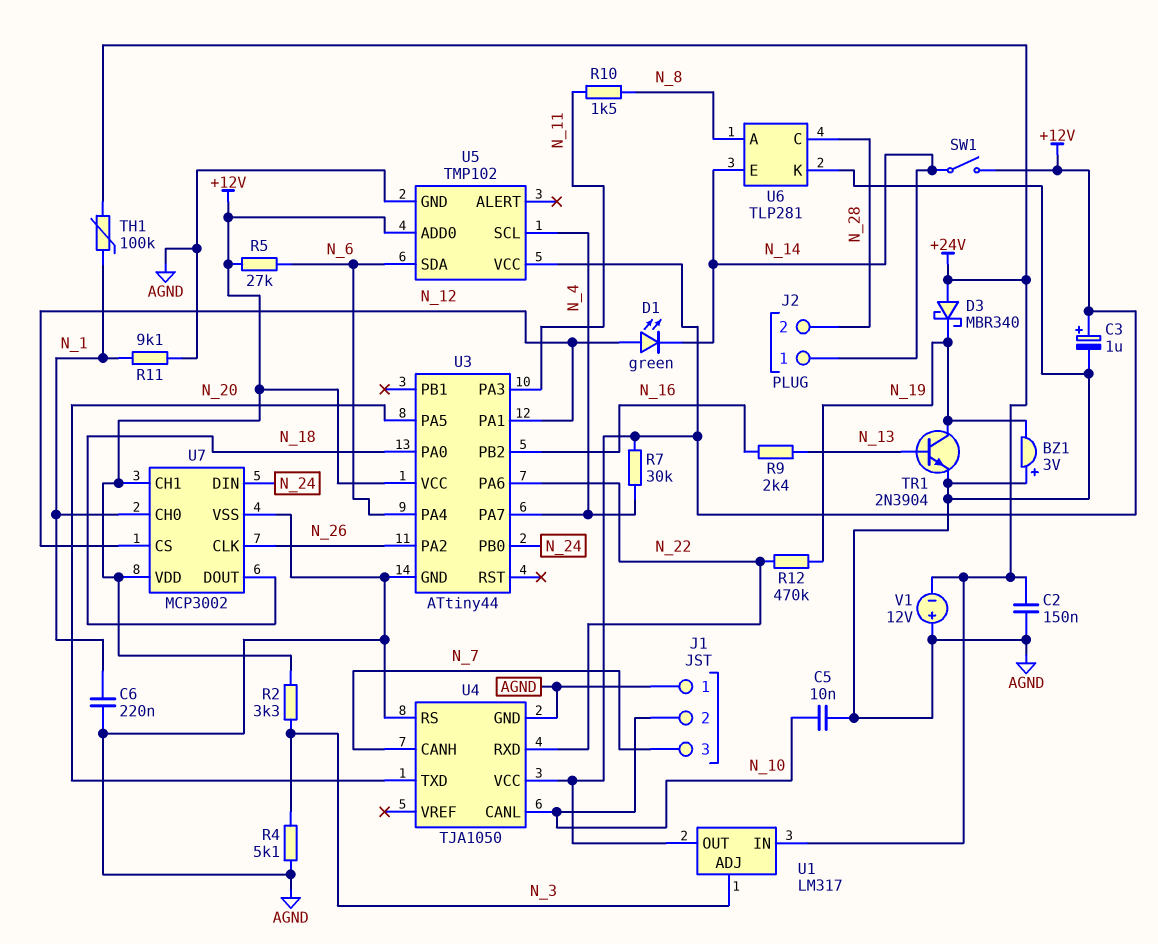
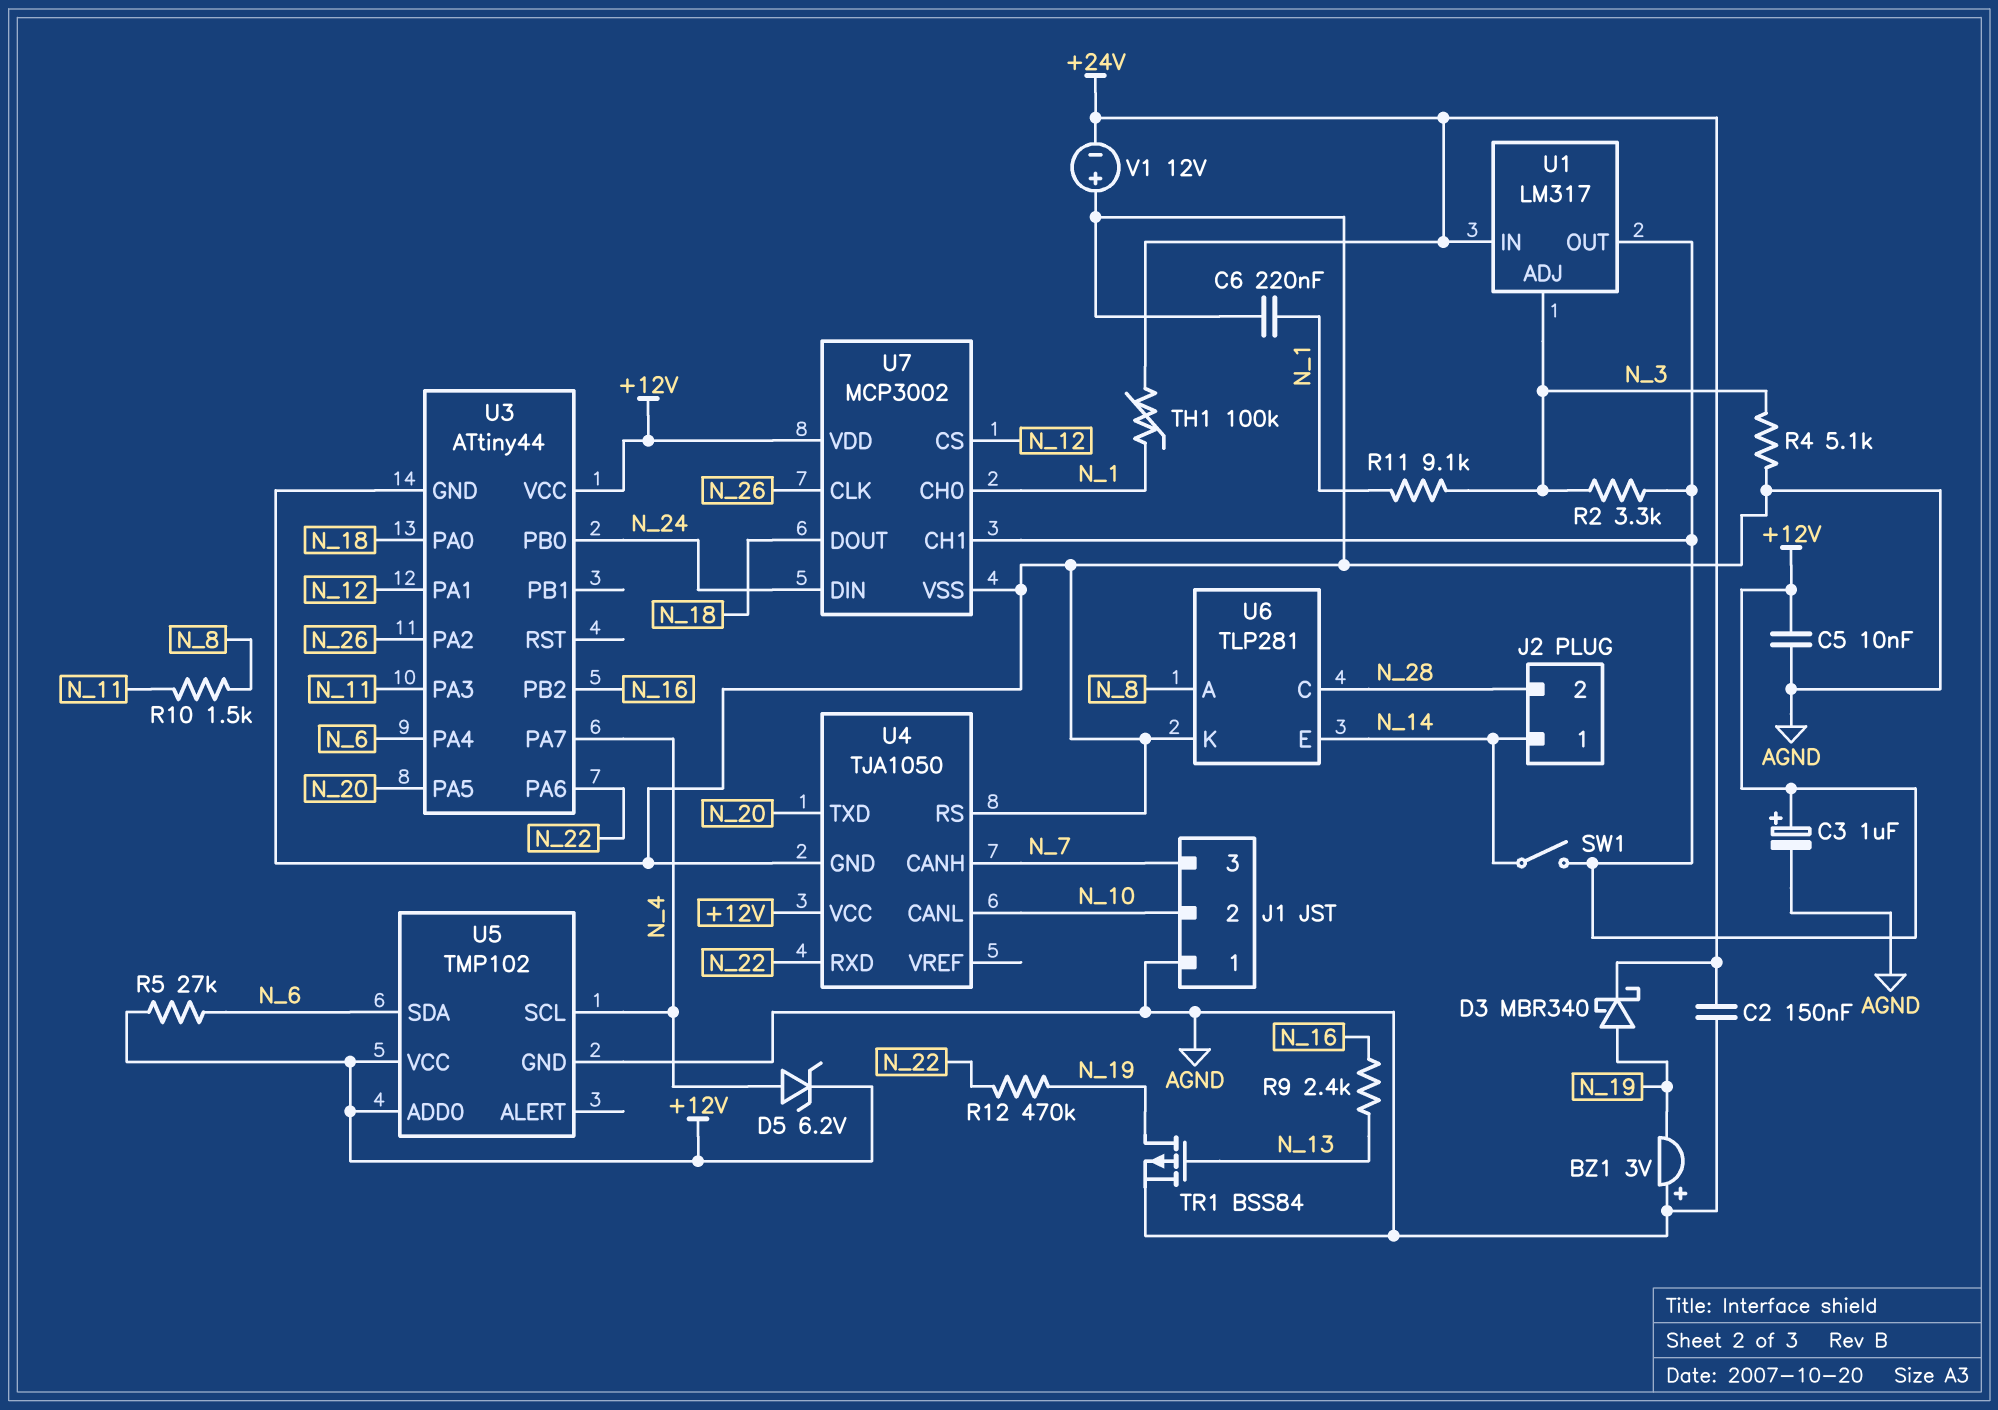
C5: 10nF (AGND, N_10) -> 10nF (+12V, AGND)
D1: LED green (A N_12, K N_14) -> none
D3: schottky MBR340 (A +24V, K N_19) -> schottky MBR340 (A N_19, K +24V)
D5: none -> zener 6.2V (A N_4, K +12V)
R7: 30k (+12V, N_4) -> none
R11: 9.1k (AGND, N_1) -> 9.1k (N_1, N_3)
TR1: NPN 2N3904 (B N_13, C N_19, E AGND) -> PMOS BSS84 (G N_13, D N_19, S AGND)

